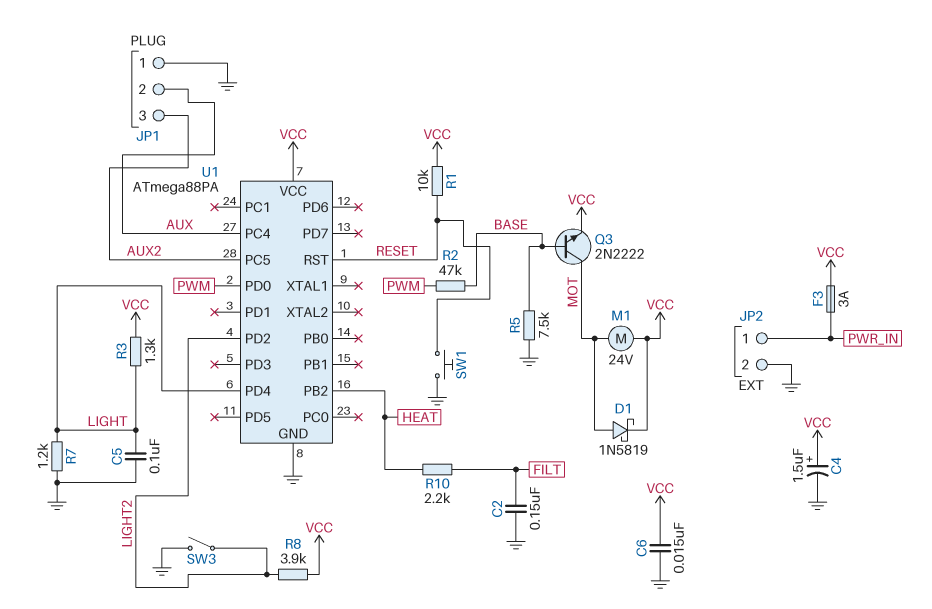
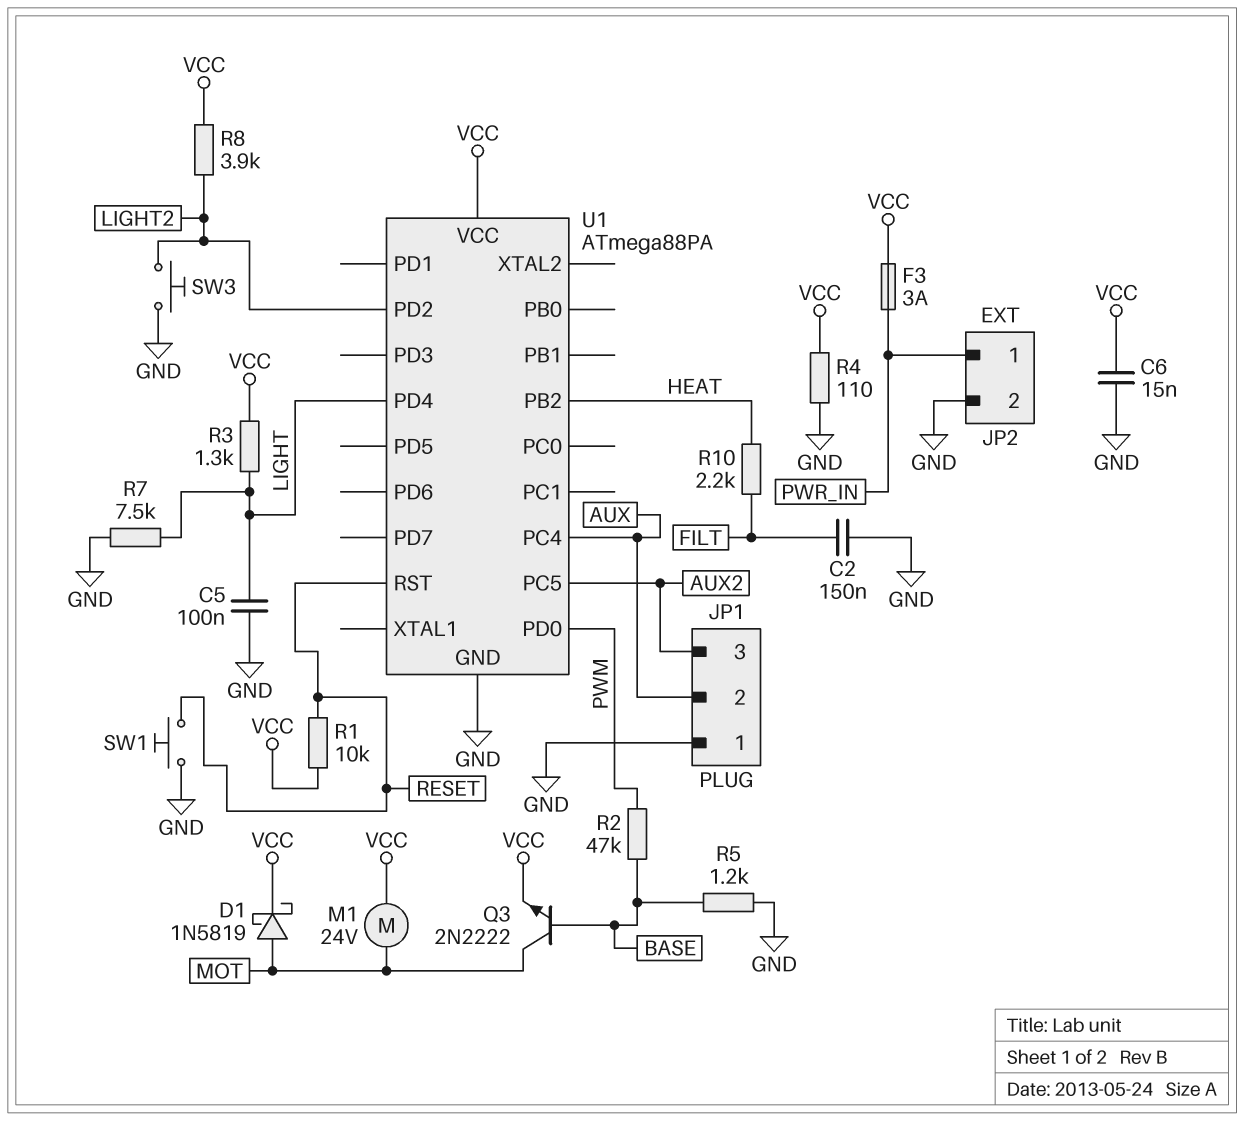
C4: 1.5uF (plus VCC, minus GND) -> none
R4: none -> 110 (GND, VCC)
R5: 7.5k (BASE, GND) -> 1.2k (BASE, GND)
R7: 1.2k (GND, LIGHT) -> 7.5k (GND, LIGHT)
SW3: switch (GND, LIGHT2) -> button (GND, LIGHT2)

